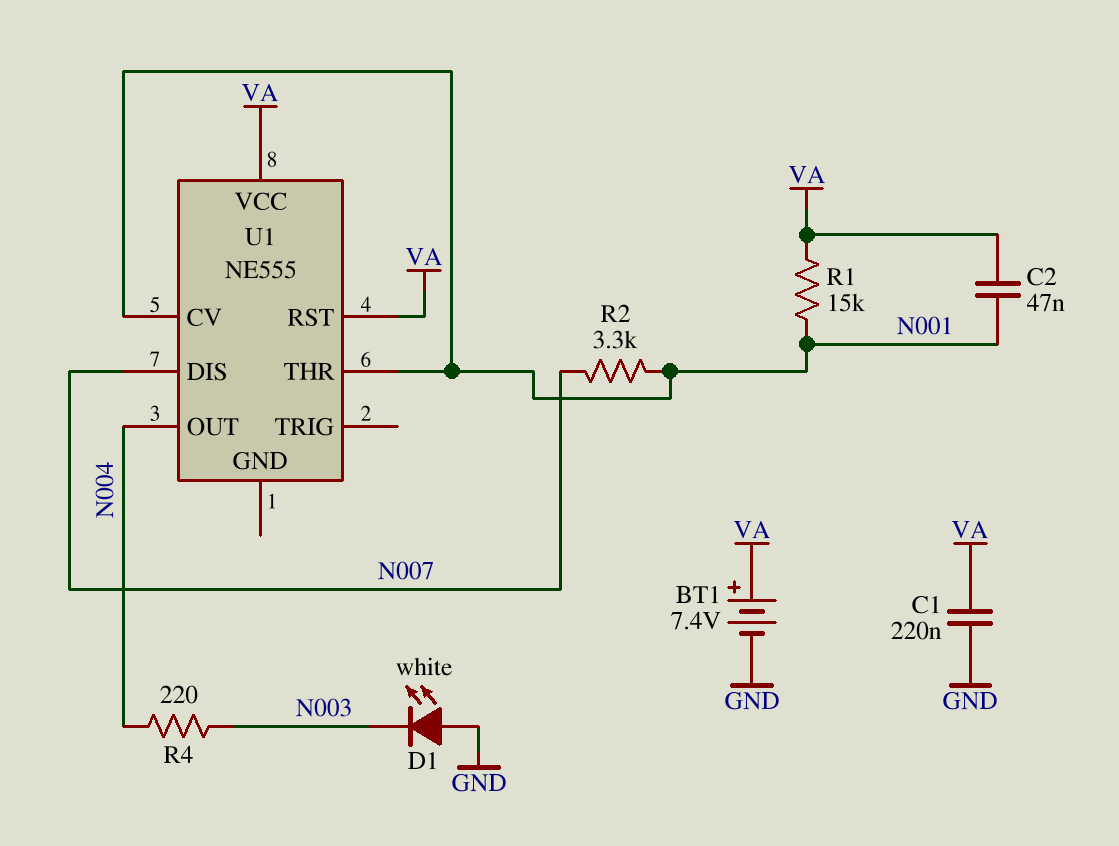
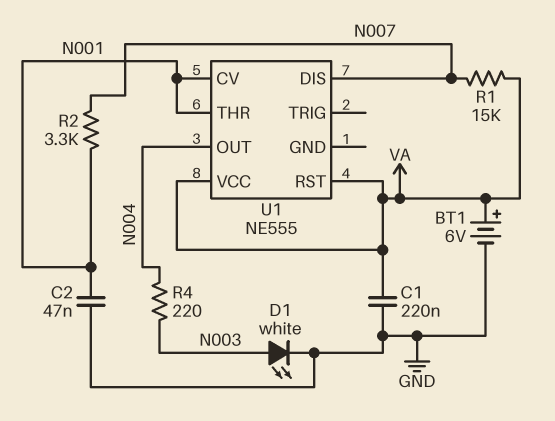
BT1: 7.4V (plus VA, minus GND) -> 6V (plus VA, minus GND)
C2: 47nF (N001, VA) -> 47nF (GND, N001)
D1: LED white (A GND, K N003) -> LED white (A N003, K GND)
R1: 15k (N001, VA) -> 15k (N007, VA)

